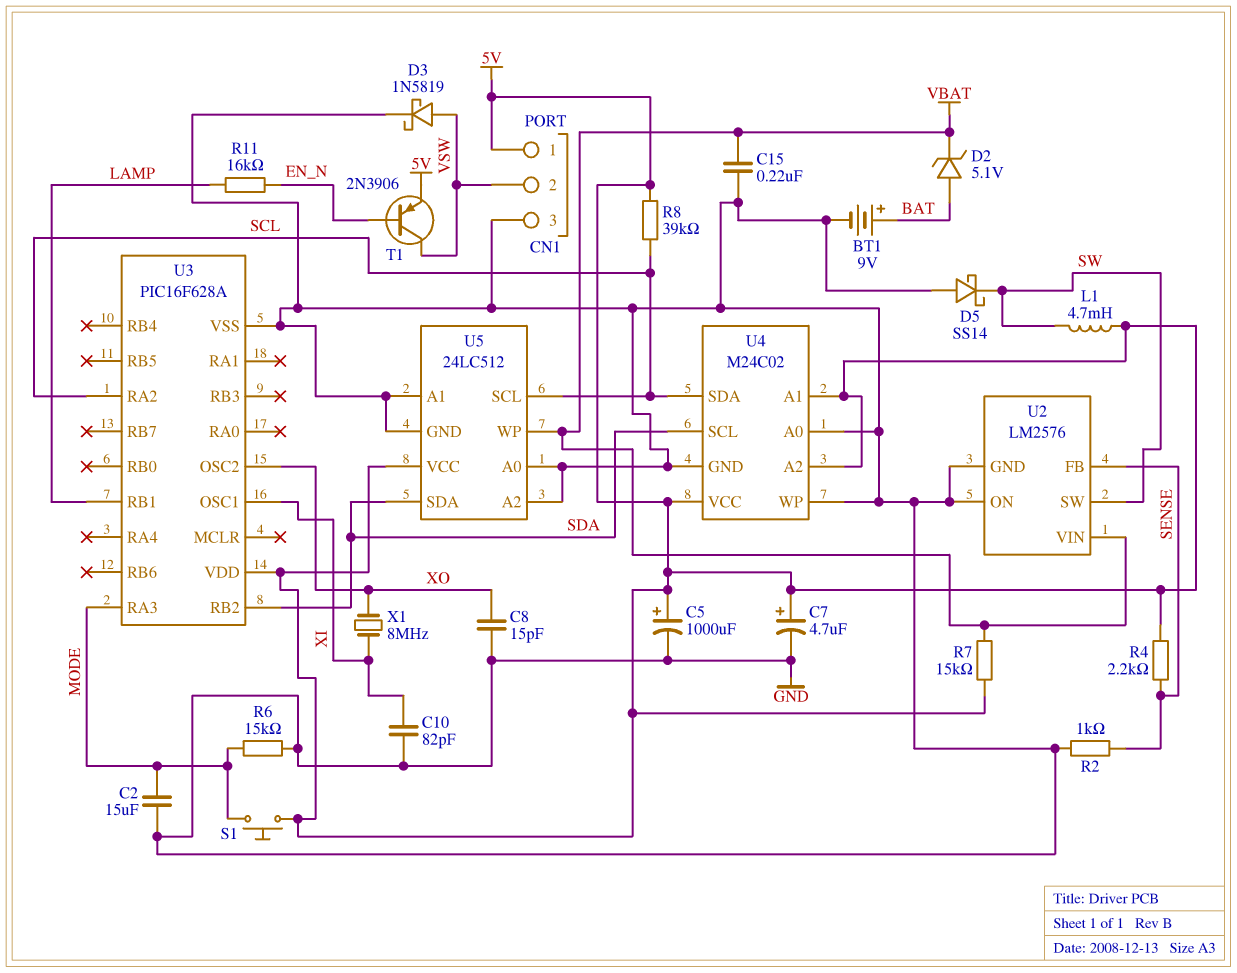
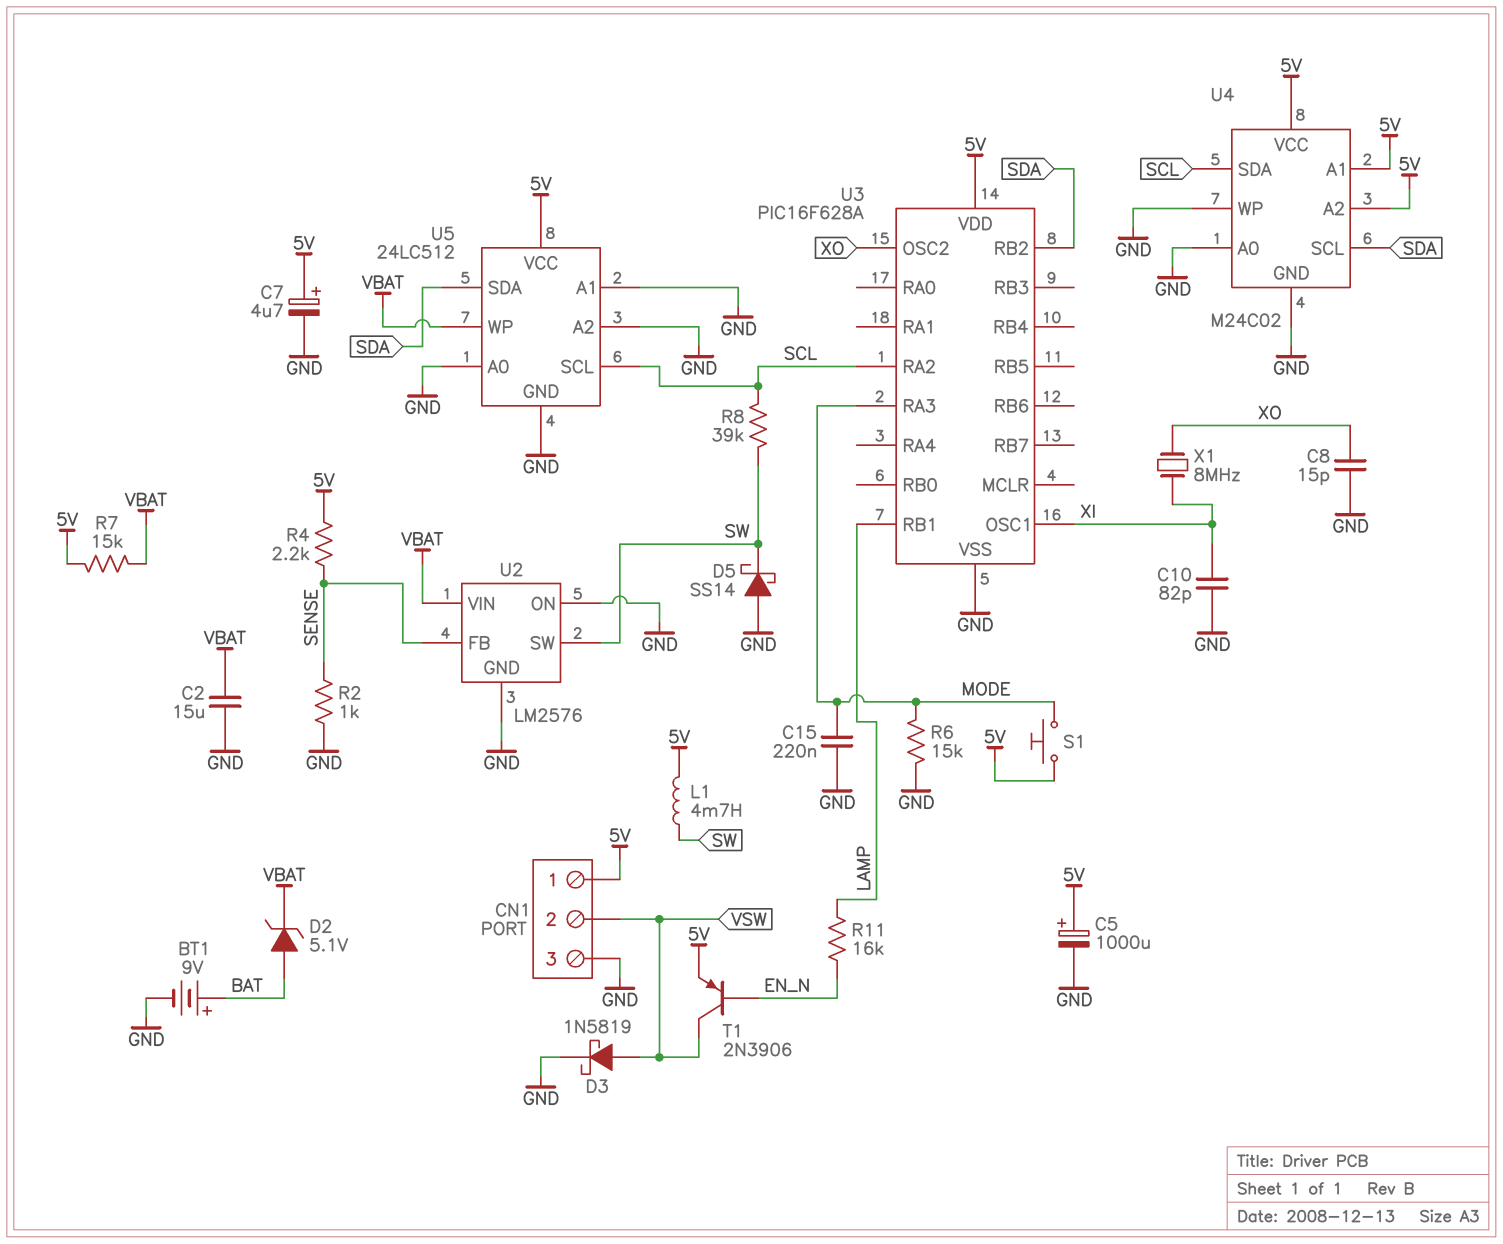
C2: 15uF (GND, MODE) -> 15uF (GND, VBAT)
C15: 220nF (GND, VBAT) -> 220nF (GND, MODE)
R8: 39k (5V, SCL) -> 39k (SCL, SW)

